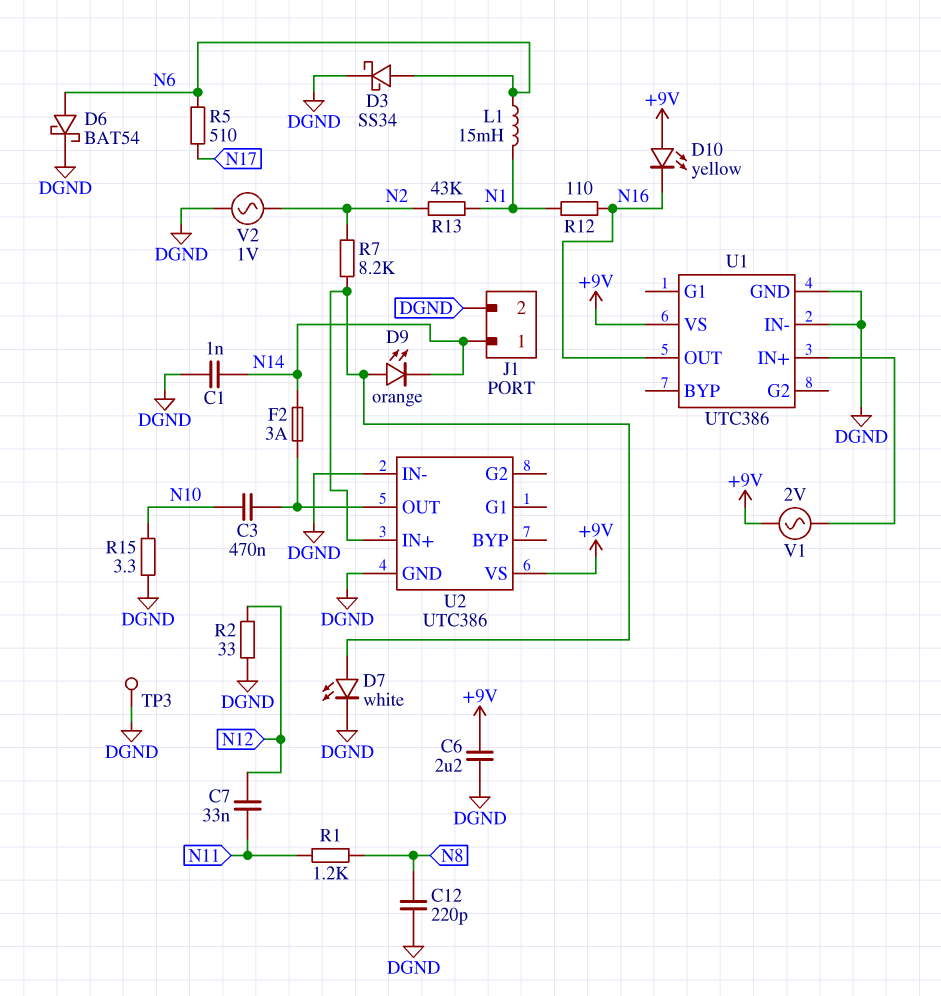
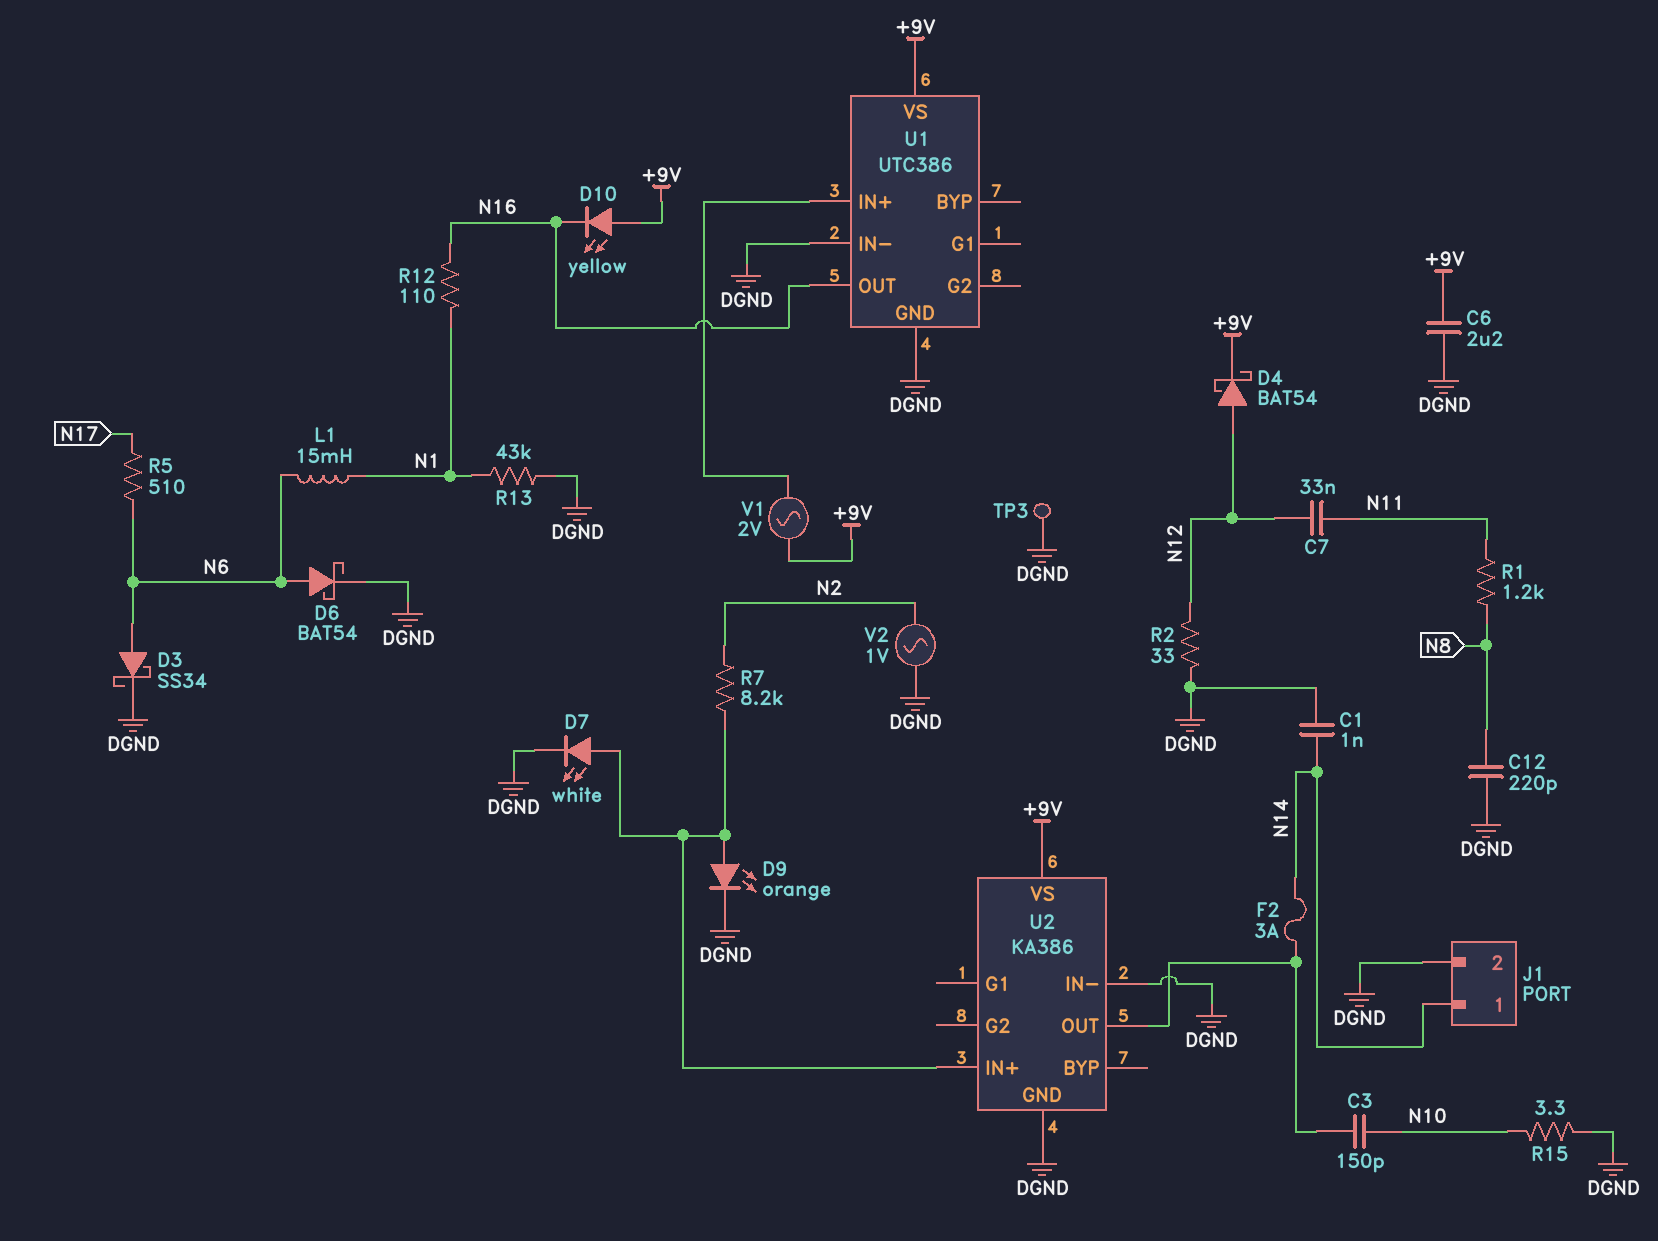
C3: 470nF (N10, U2/OUT) -> 150pF (N10, U2/OUT)
D4: none -> schottky BAT54 (A N12, K +9V)
D9: LED orange (A U2/IN+, K N14) -> LED orange (A U2/IN+, K DGND)
R13: 43k (N1, N2) -> 43k (DGND, N1)
U2: UTC386 -> KA386

